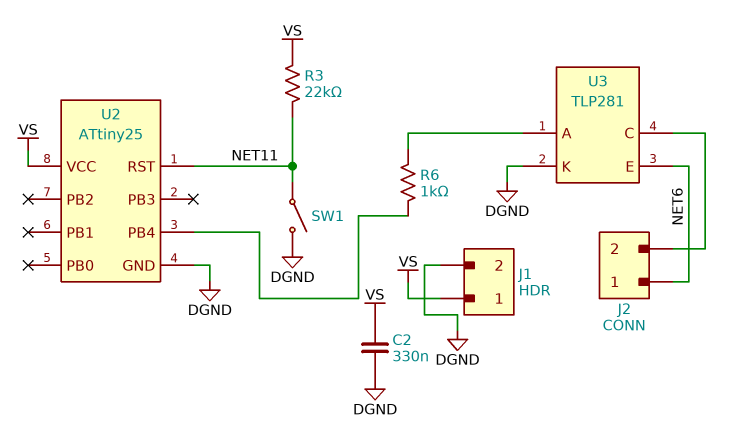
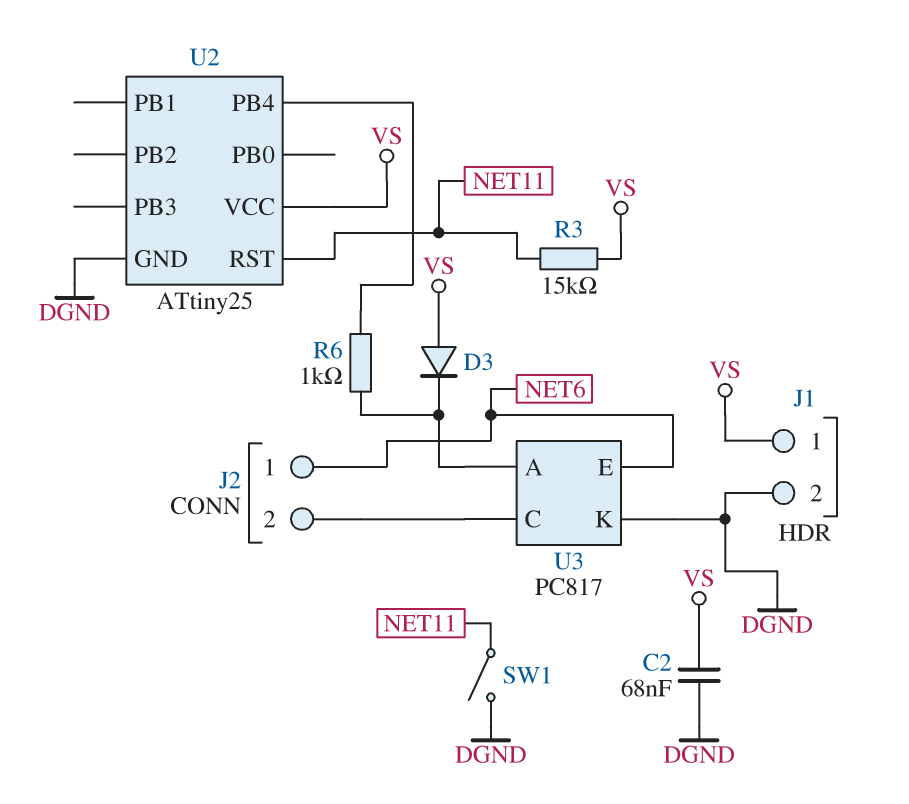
C2: 330nF (DGND, VS) -> 68nF (DGND, VS)
D3: none -> diode (A VS, K U3/A)
R3: 22k (NET11, VS) -> 15k (NET11, VS)
U3: TLP281 -> PC817

